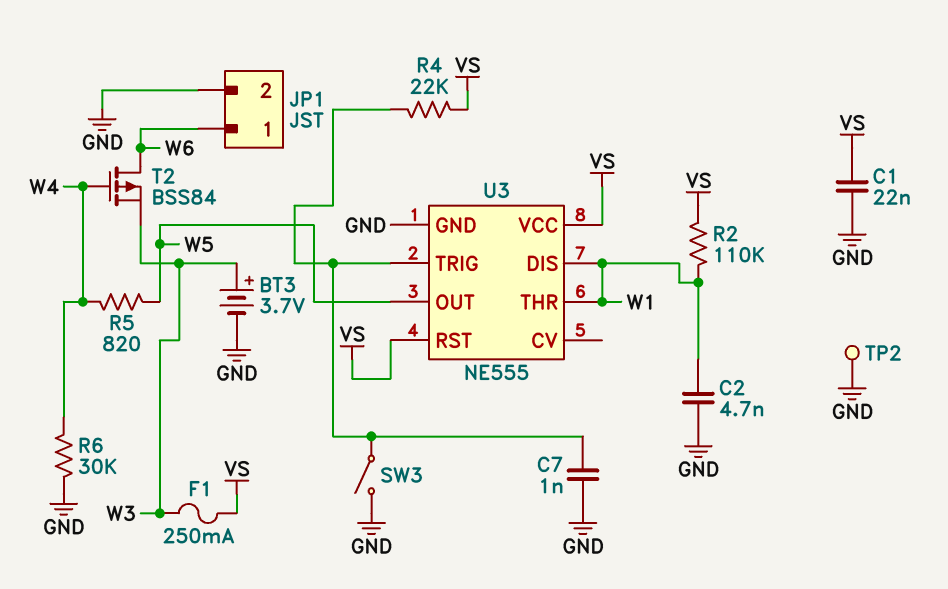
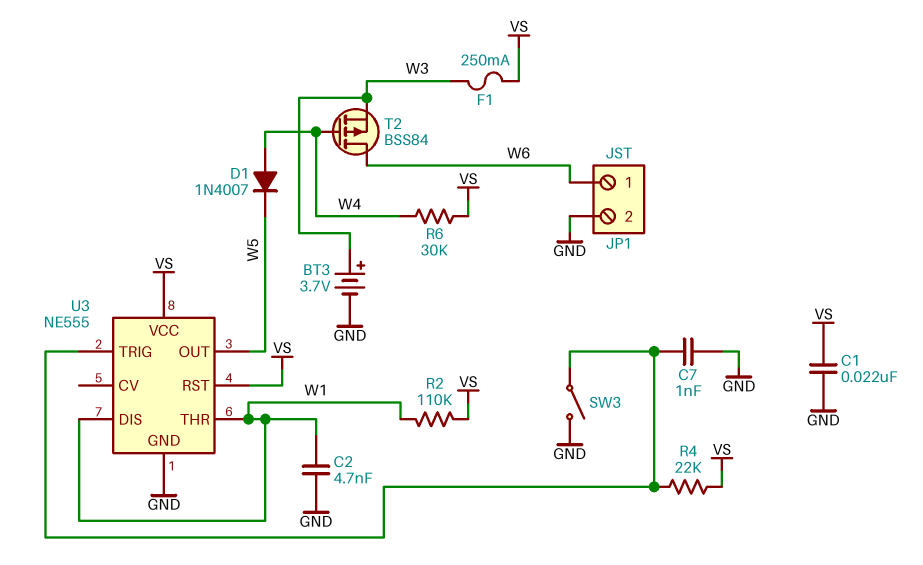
D1: none -> diode 1N4007 (A W4, K W5)
R5: 820 (W4, W5) -> none
R6: 30k (GND, W4) -> 30k (VS, W4)
TP2: test point (GND) -> none

